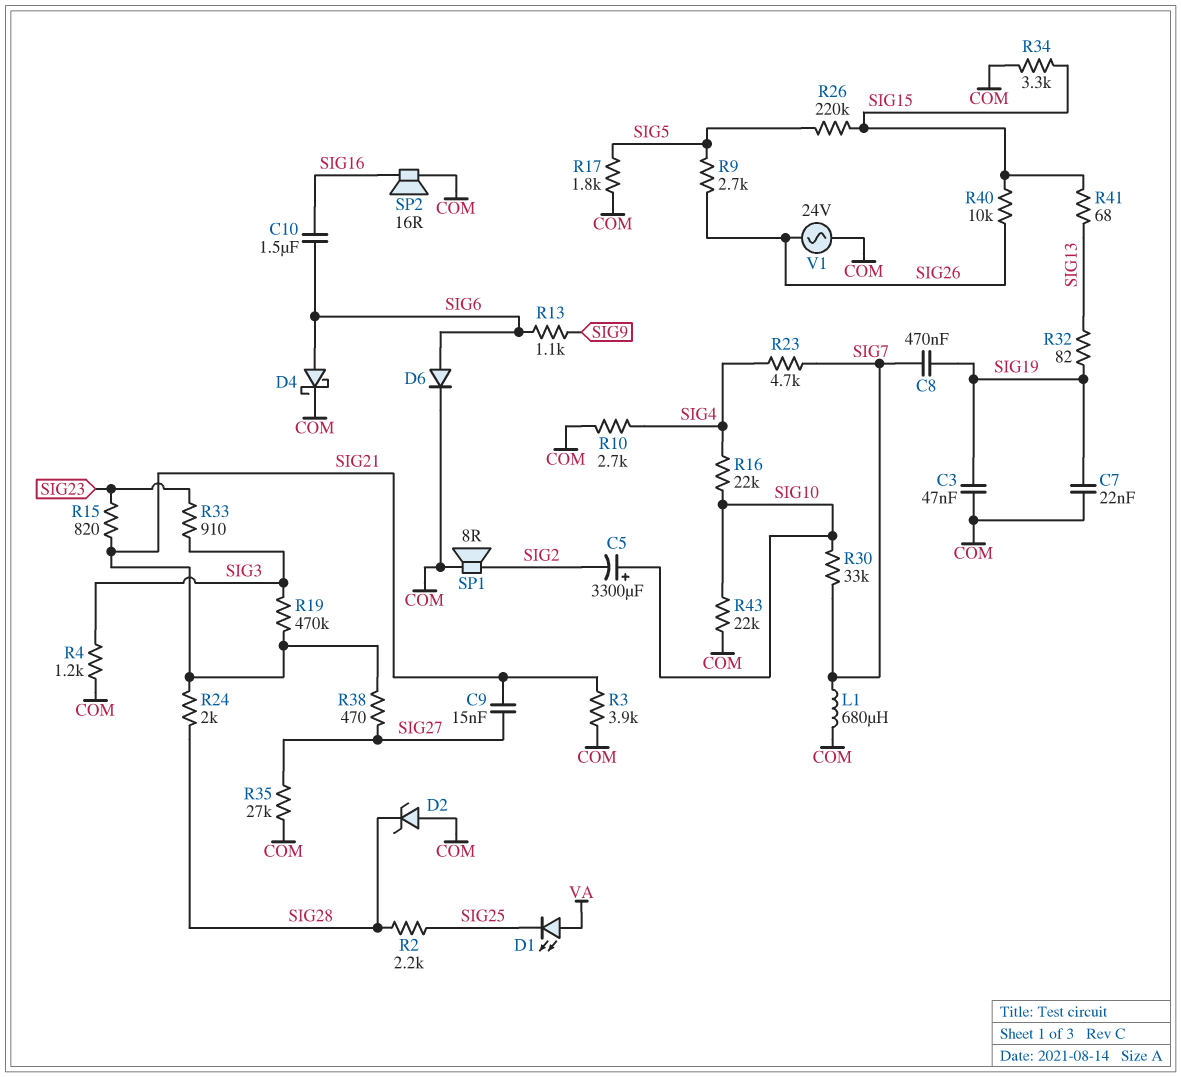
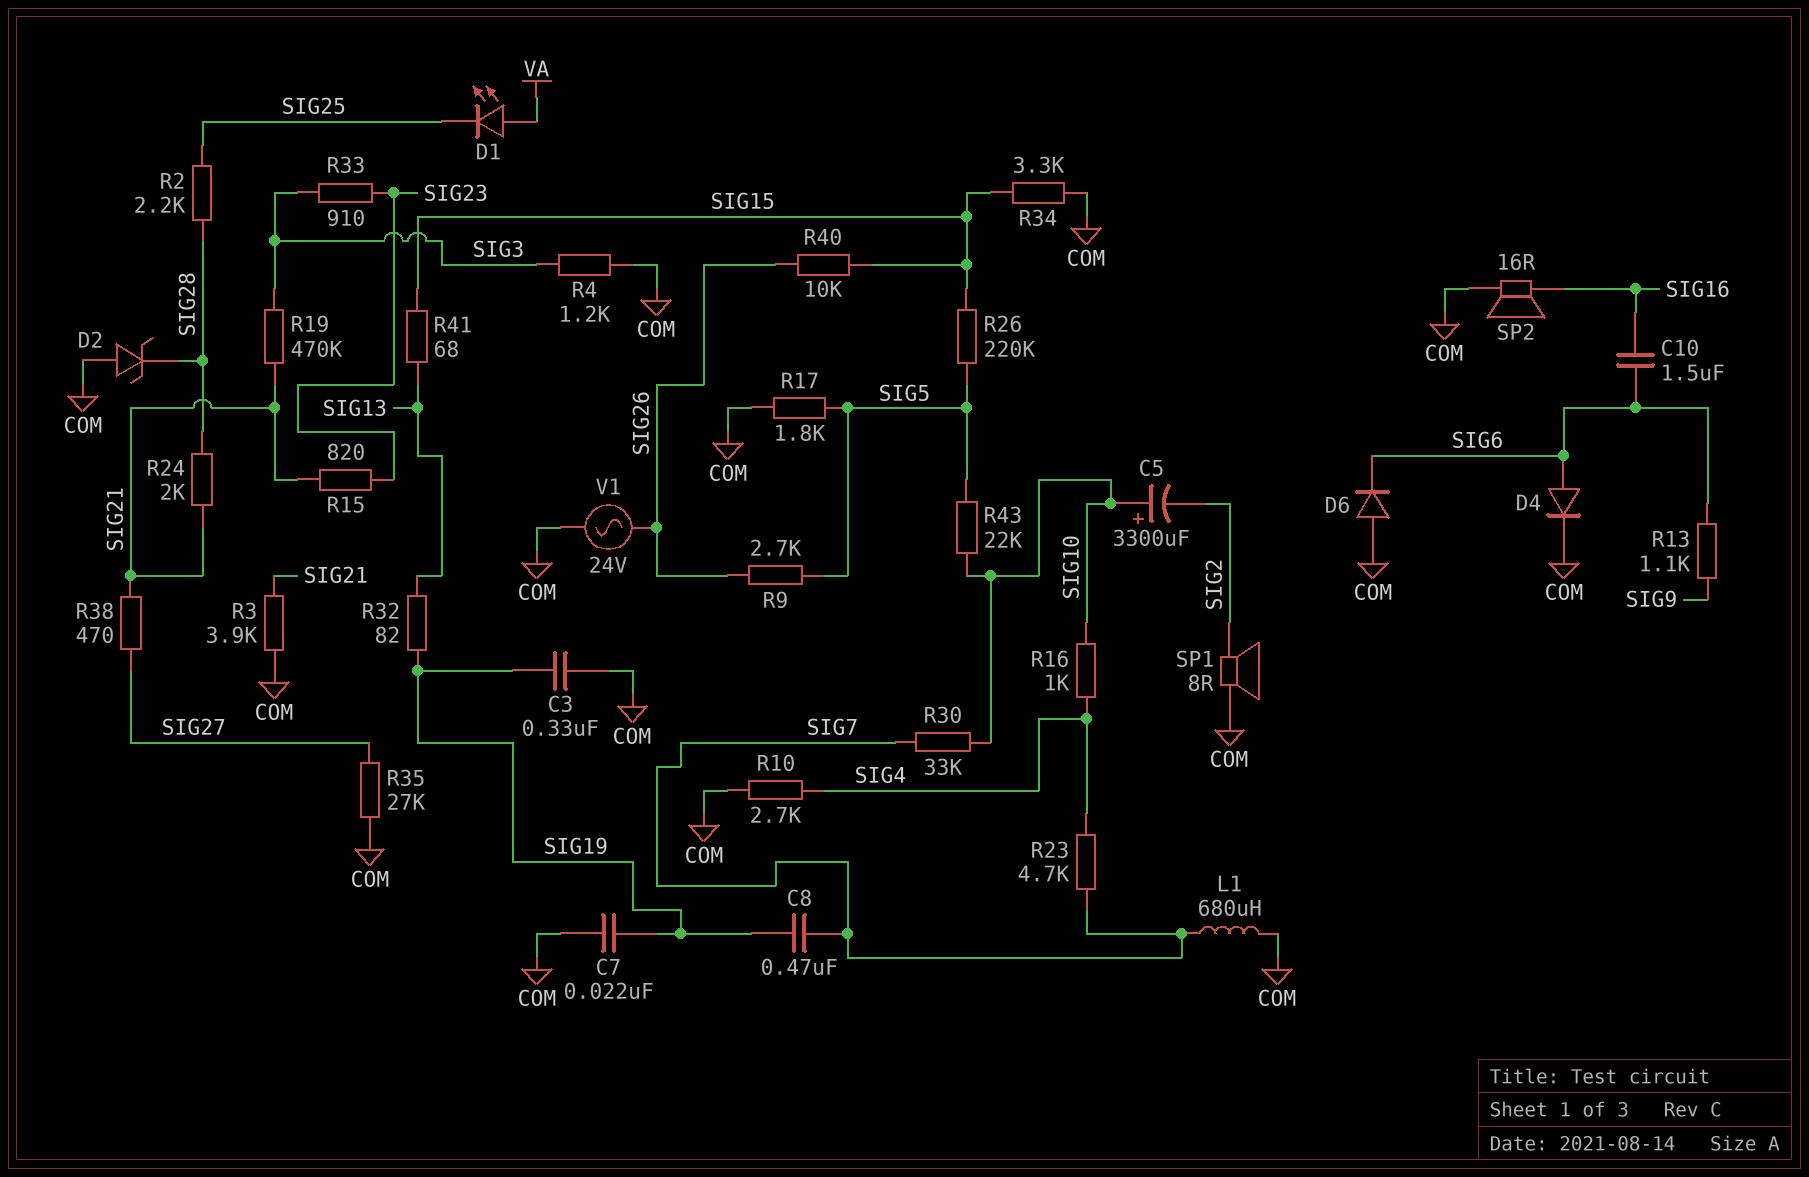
C3: 47nF (COM, SIG19) -> 330nF (COM, SIG19)
C9: 15nF (SIG21, SIG27) -> none
D4: schottky (A SIG6, K COM) -> diode (A SIG6, K COM)
D6: diode (A SIG6, K COM) -> diode (A COM, K SIG6)
R16: 22k (SIG4, SIG10) -> 1k (SIG4, SIG10)
R43: 22k (COM, SIG10) -> 22k (SIG5, SIG10)

